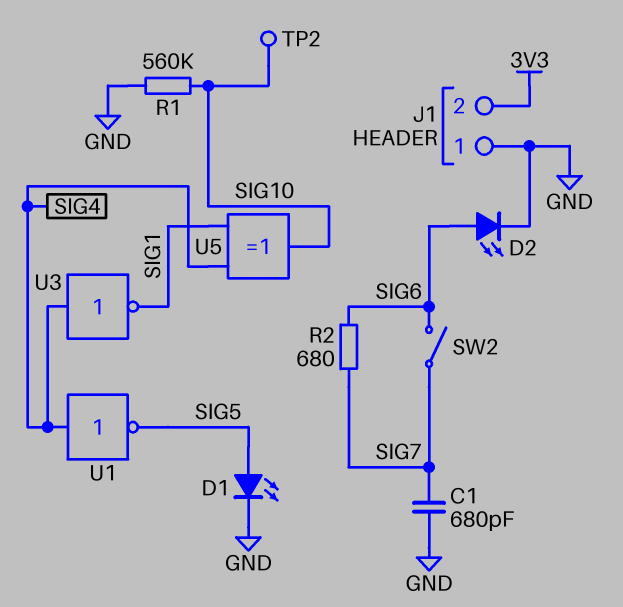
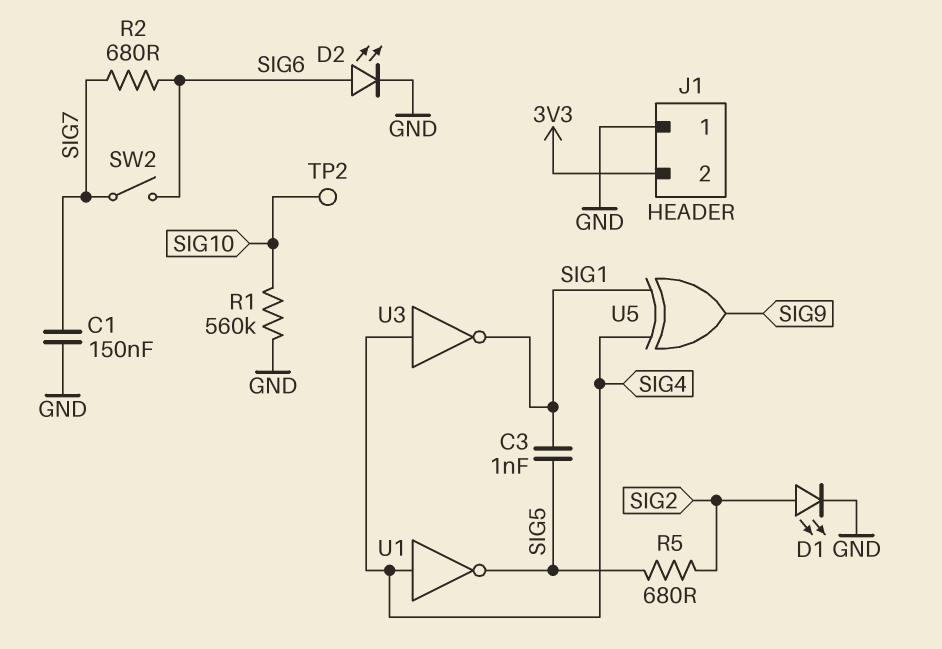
C1: 680pF (GND, SIG7) -> 150nF (GND, SIG7)
C3: none -> 1nF (SIG1, SIG5)
D1: LED (A SIG5, K GND) -> LED (A SIG2, K GND)
R5: none -> 680 (SIG2, SIG5)
U5: XOR (in SIG1, in SIG4, out SIG10) -> XOR (in SIG1, in SIG4, out SIG9)

